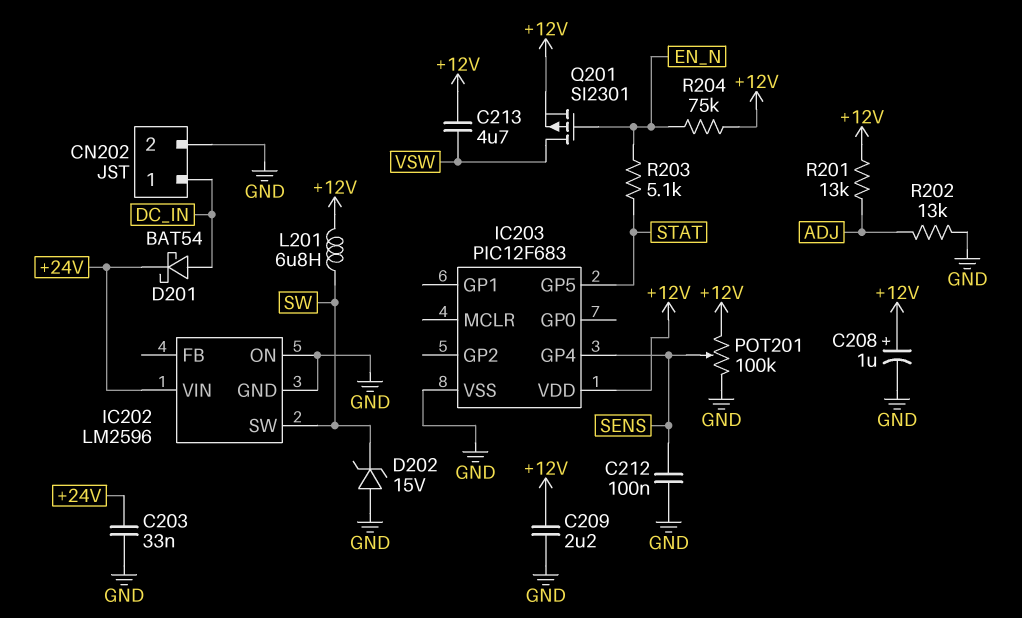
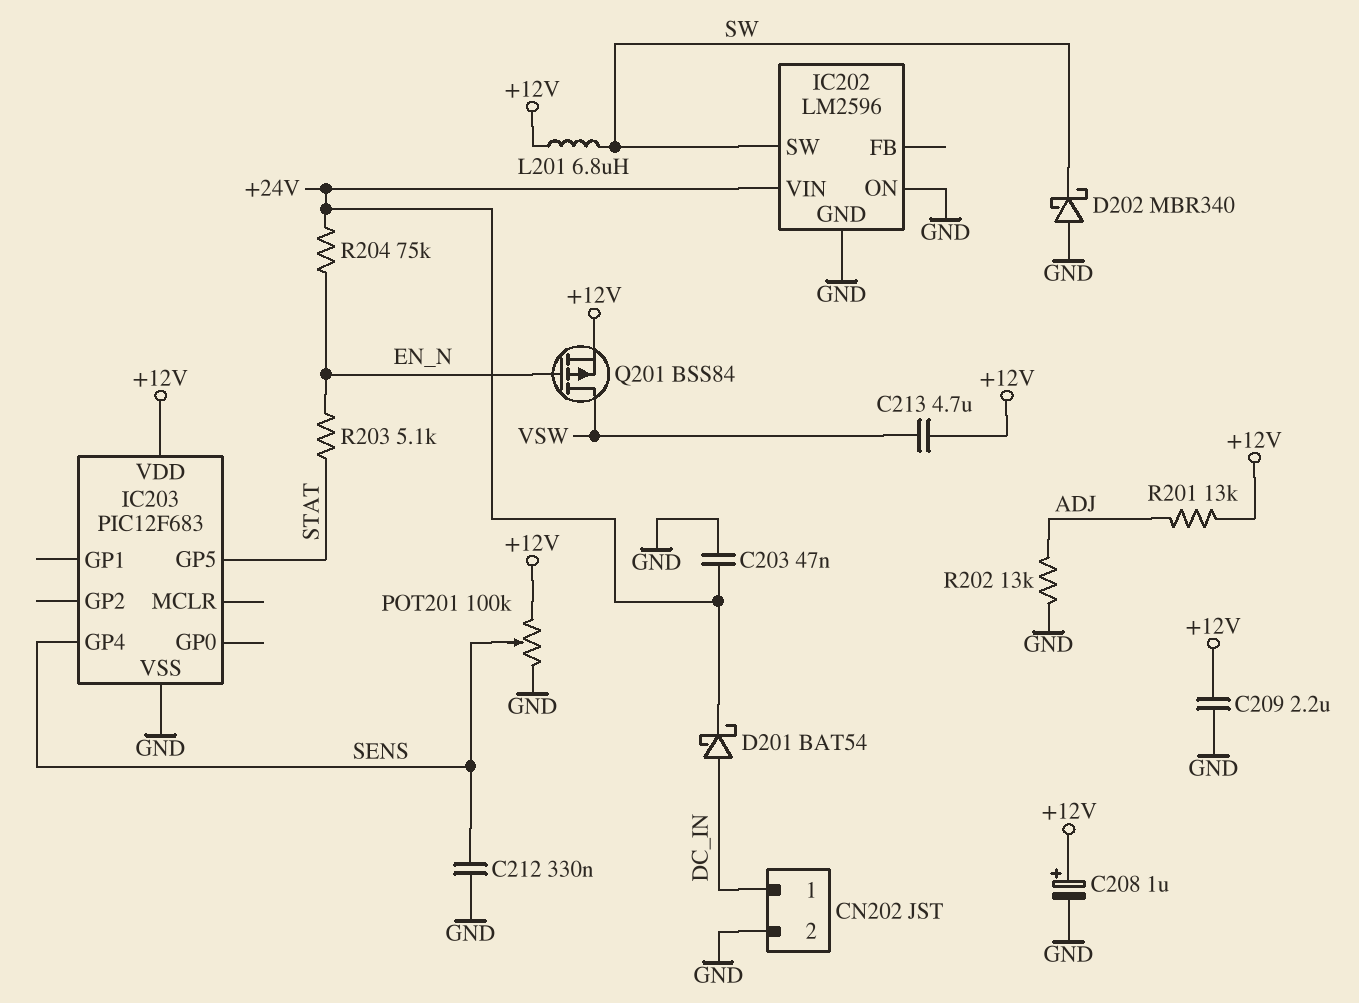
C203: 33nF (+24V, GND) -> 47nF (+24V, GND)
C212: 100nF (GND, SENS) -> 330nF (GND, SENS)
D202: zener 15V (A GND, K SW) -> schottky MBR340 (A GND, K SW)
Q201: PMOS SI2301 (G EN_N, D VSW, S +12V) -> PMOS BSS84 (G EN_N, D VSW, S +12V)
R204: 75k (+12V, EN_N) -> 75k (+24V, EN_N)

